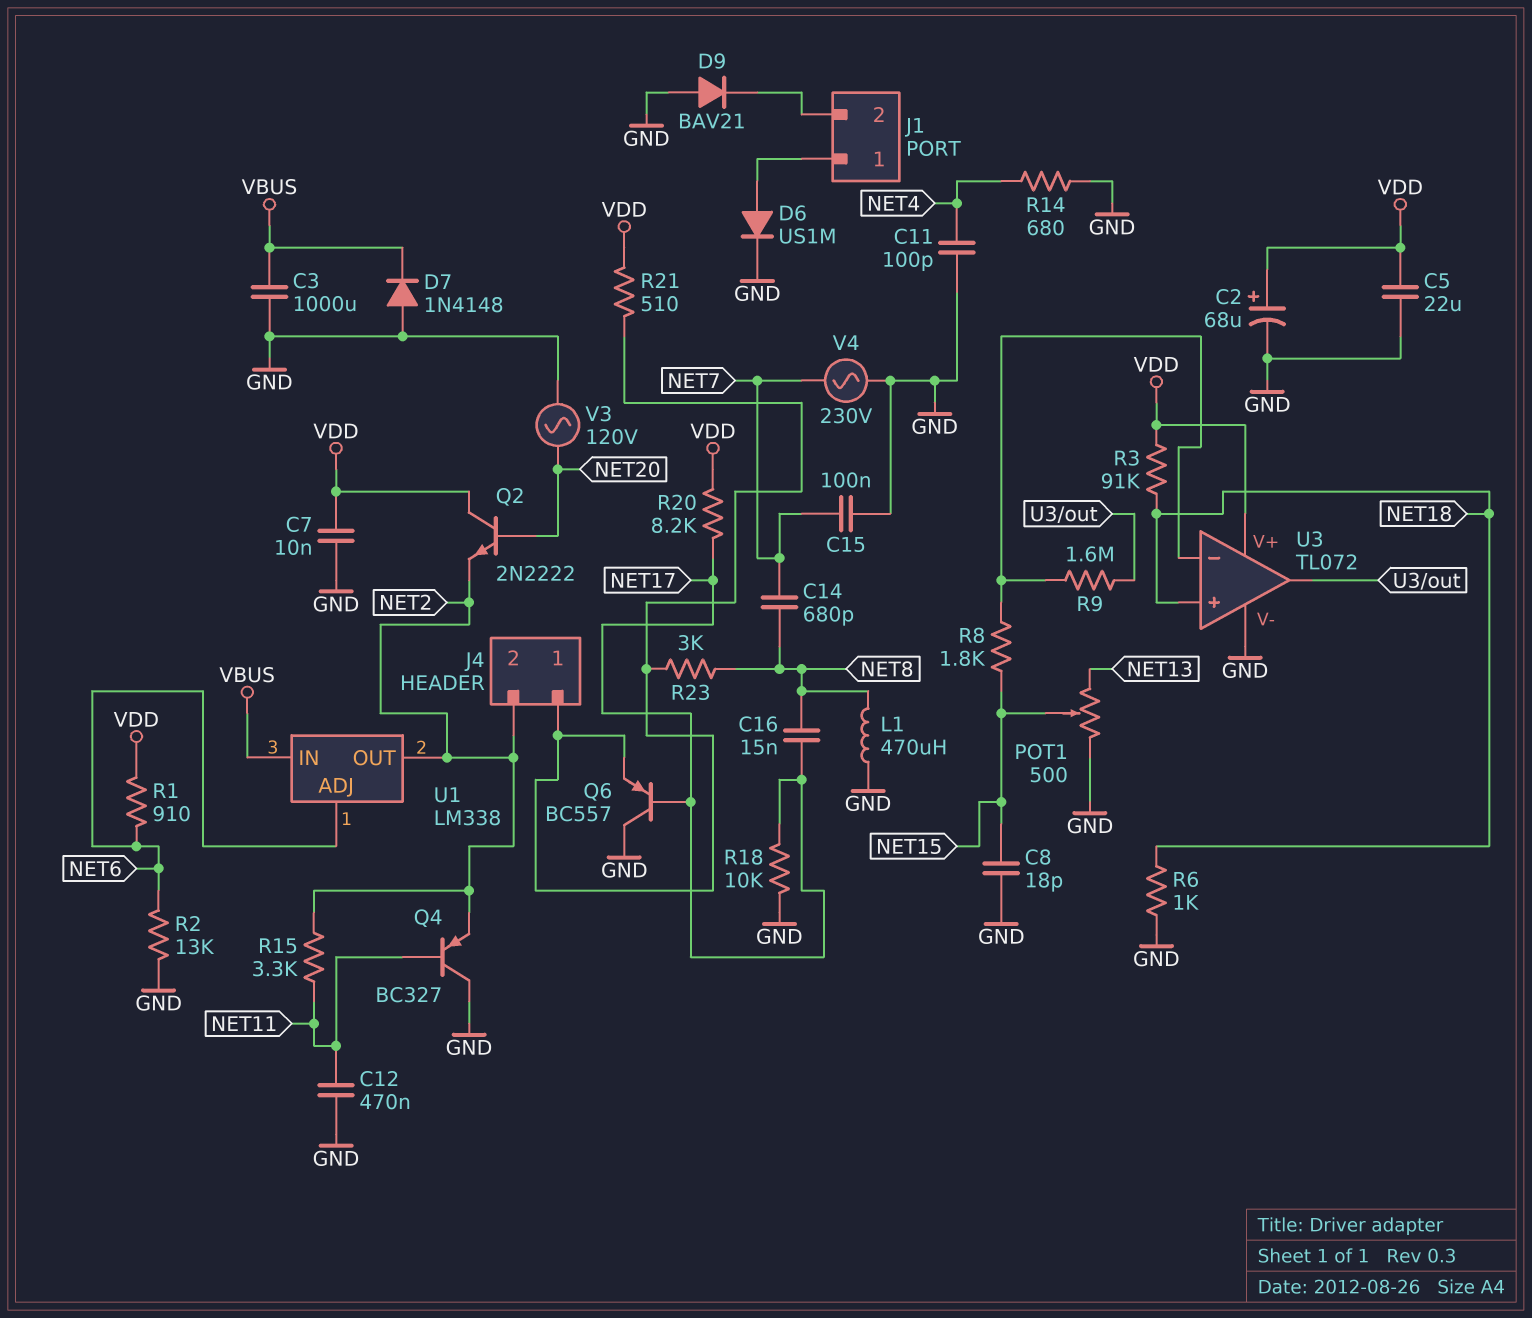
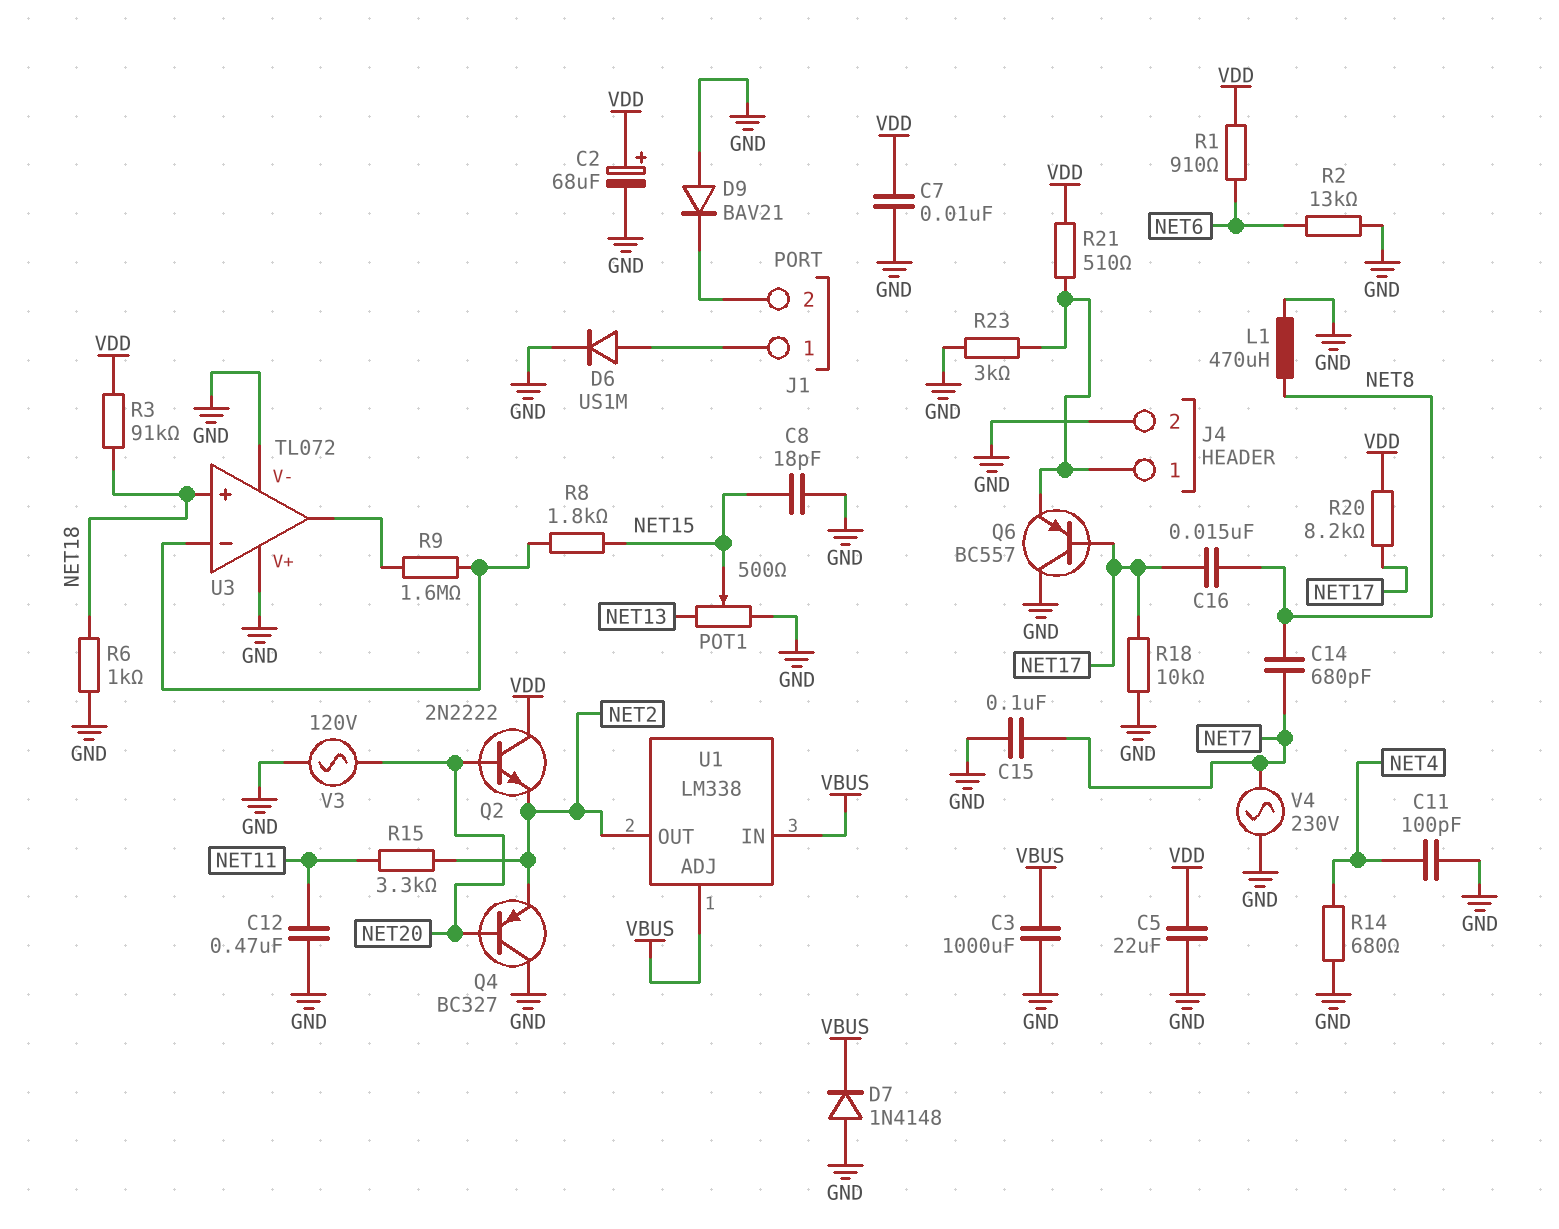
J4 pin 2: NET2 -> GND
Q4: PNP BC327 (B NET11, C GND, E NET2) -> PNP BC327 (B NET20, C GND, E NET2)
R23: 3k (J4/1, NET8) -> 3k (GND, J4/1)
U1 pin ADJ: NET6 -> VBUS
U3 pin V+: VDD -> GND

